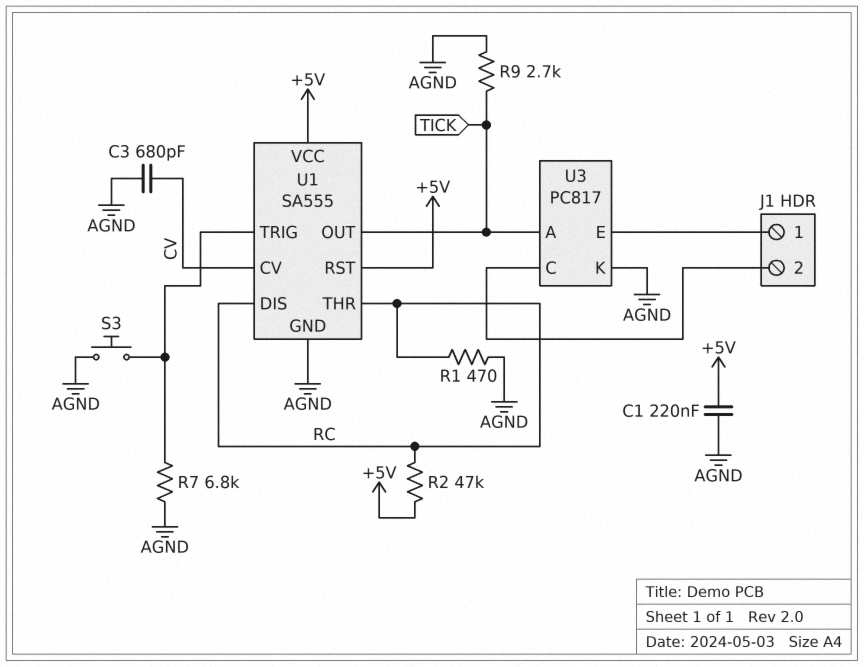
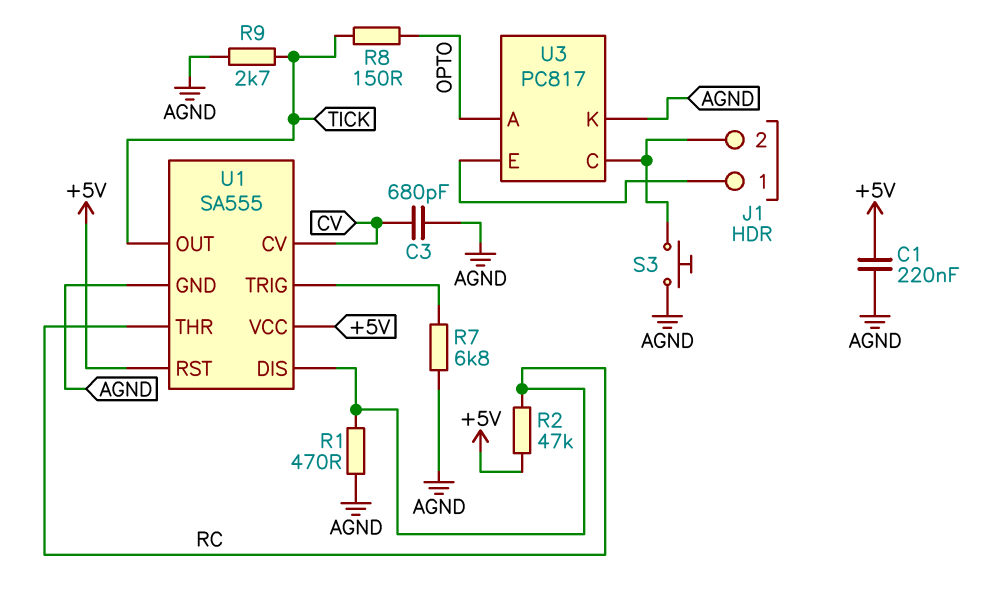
R8: none -> 150 (OPTO, TICK)
S3: button (AGND, U1/TRIG) -> button (AGND, J1/2)
U3 pin A: TICK -> OPTO

